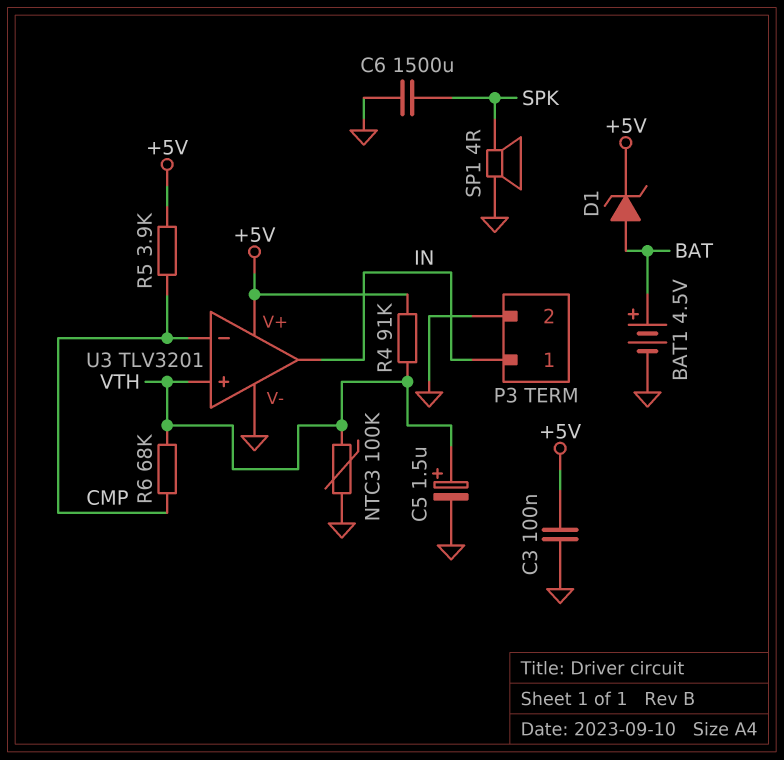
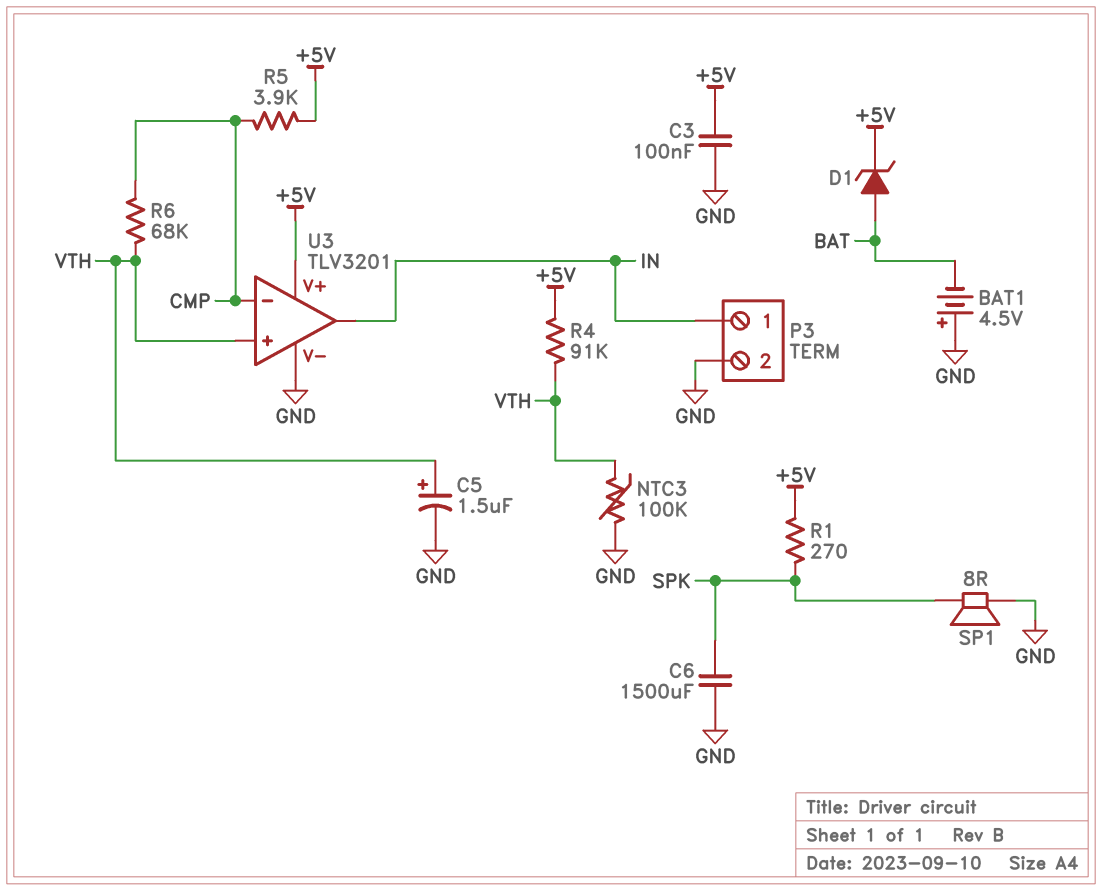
BAT1: 4.5V (plus BAT, minus GND) -> 4.5V (plus GND, minus BAT)
R1: none -> 270 (+5V, SPK)
SP1: speaker 4R (GND, SPK) -> speaker 8R (GND, SPK)

